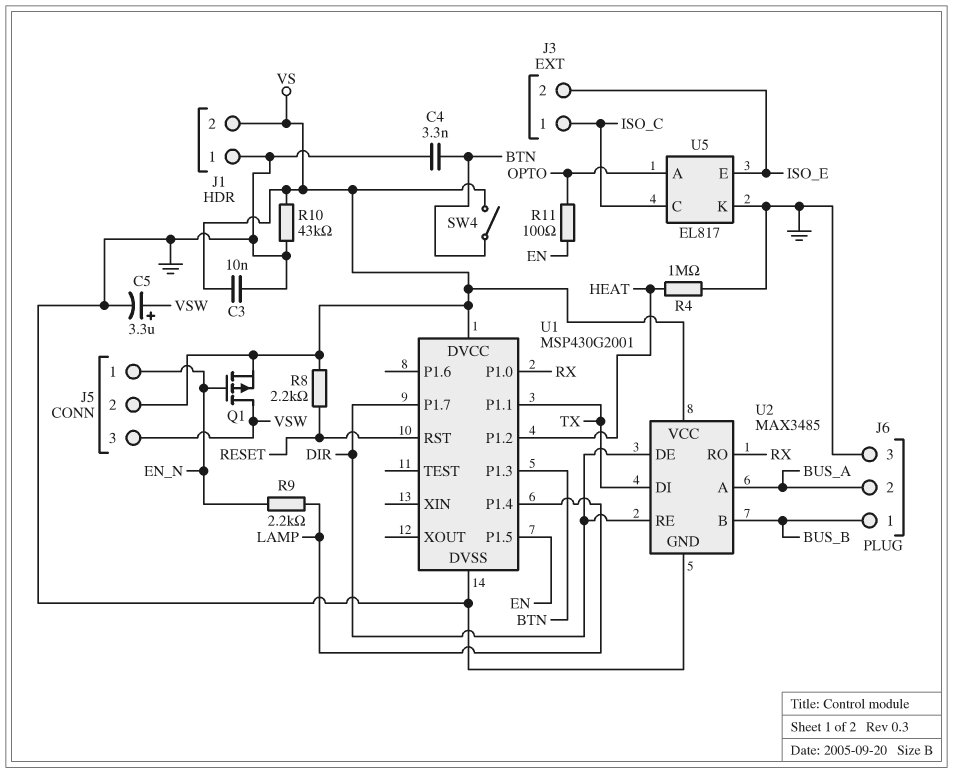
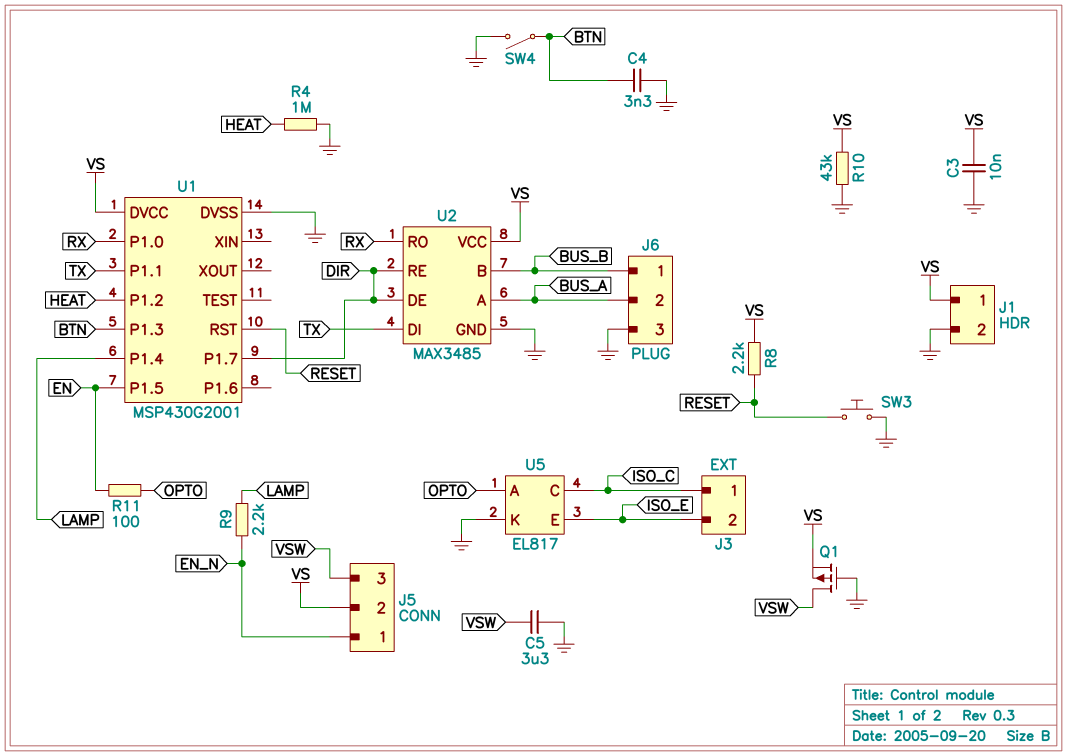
C5: 3.3uF (plus VSW, minus GND) -> 3.3uF (GND, VSW)
J1 pin 1: GND -> VS
J1 pin 2: VS -> GND
Q1: PMOS (G EN_N, D VSW, S VS) -> PMOS (G GND, D VSW, S VS)
SW3: none -> button (GND, RESET)
SW4: switch (BTN, VS) -> switch (BTN, GND)

